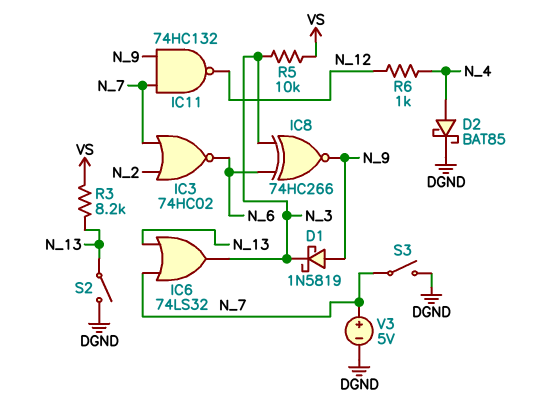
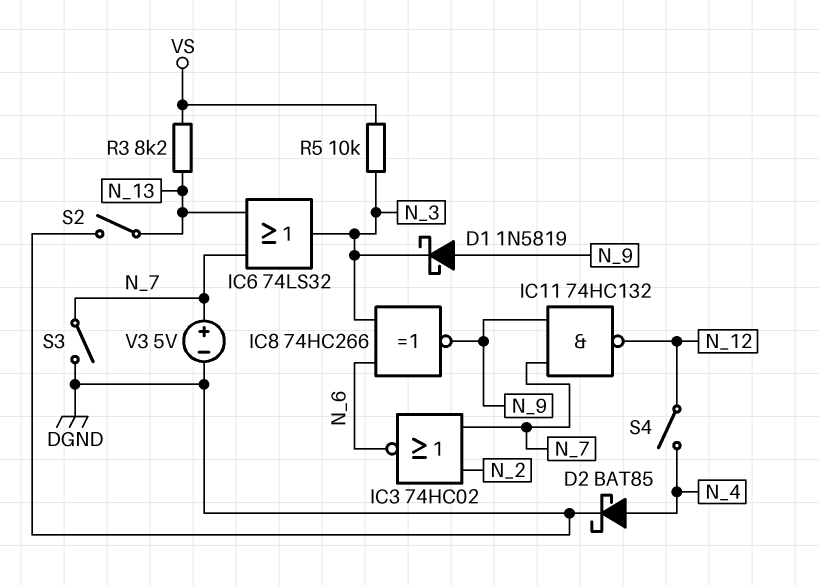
R6: 1k (N_4, N_12) -> none
S4: none -> switch (N_4, N_12)

